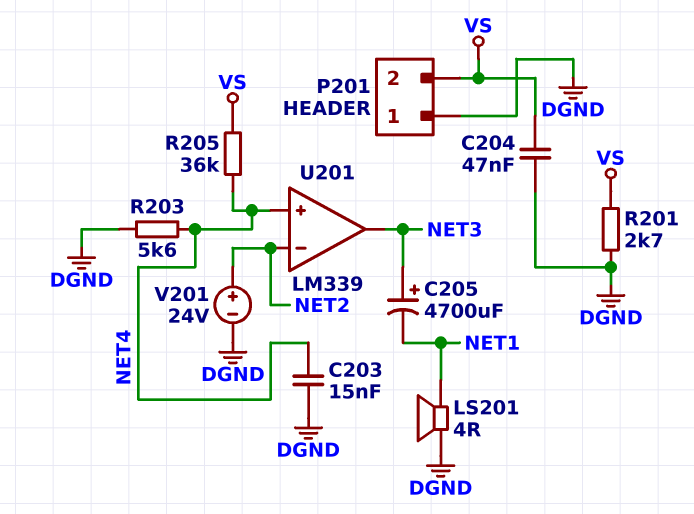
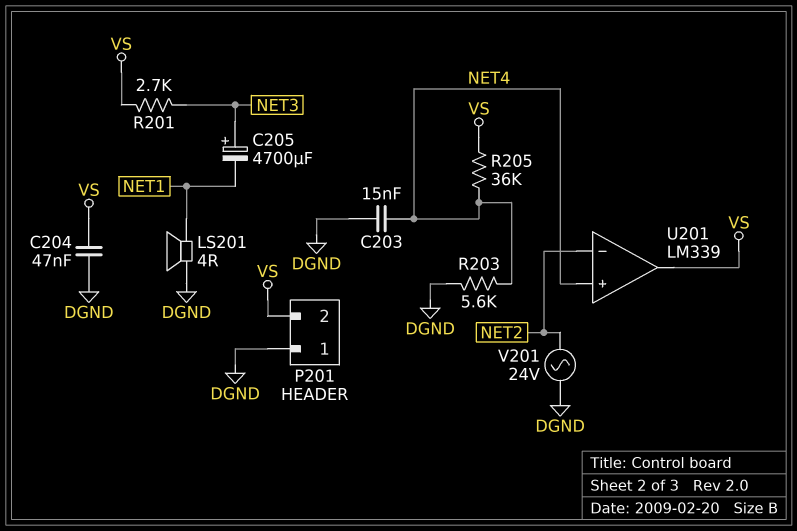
R201: 2.7k (DGND, VS) -> 2.7k (NET3, VS)
U201 pin out: NET3 -> VS
V201: 24V (plus NET2, minus DGND) -> AC 24V (DGND, NET2)

